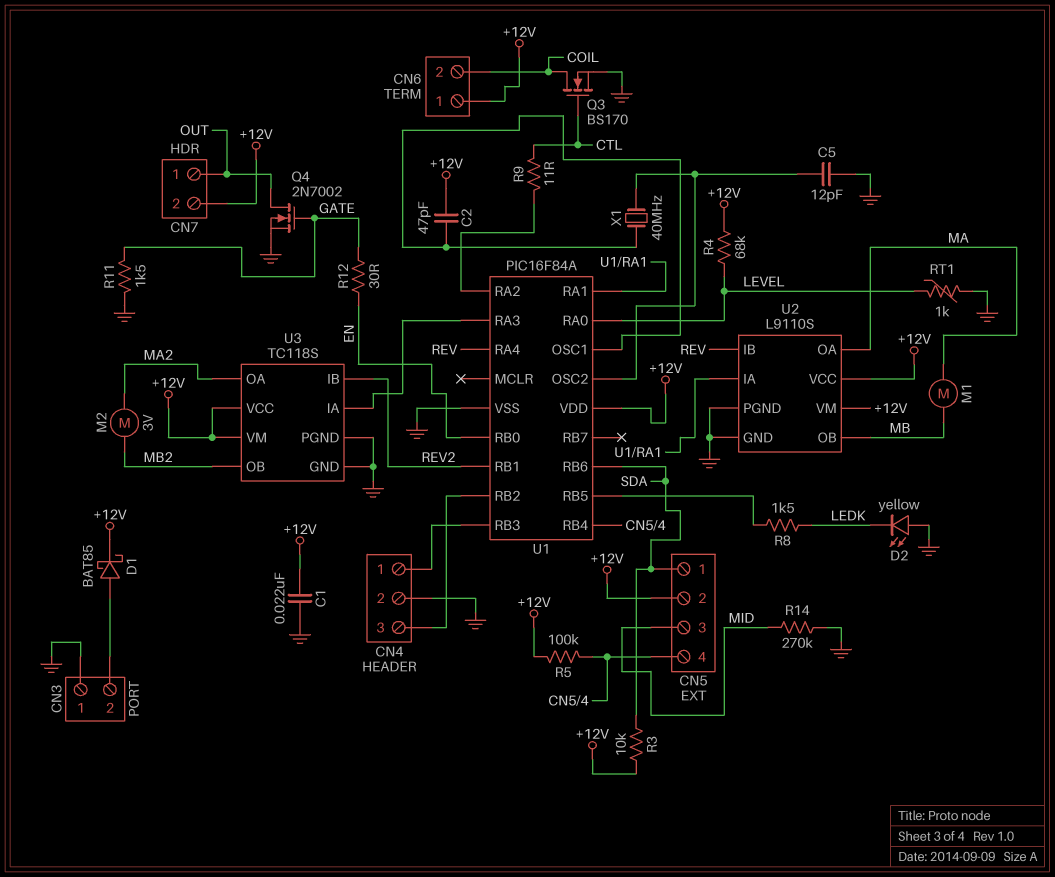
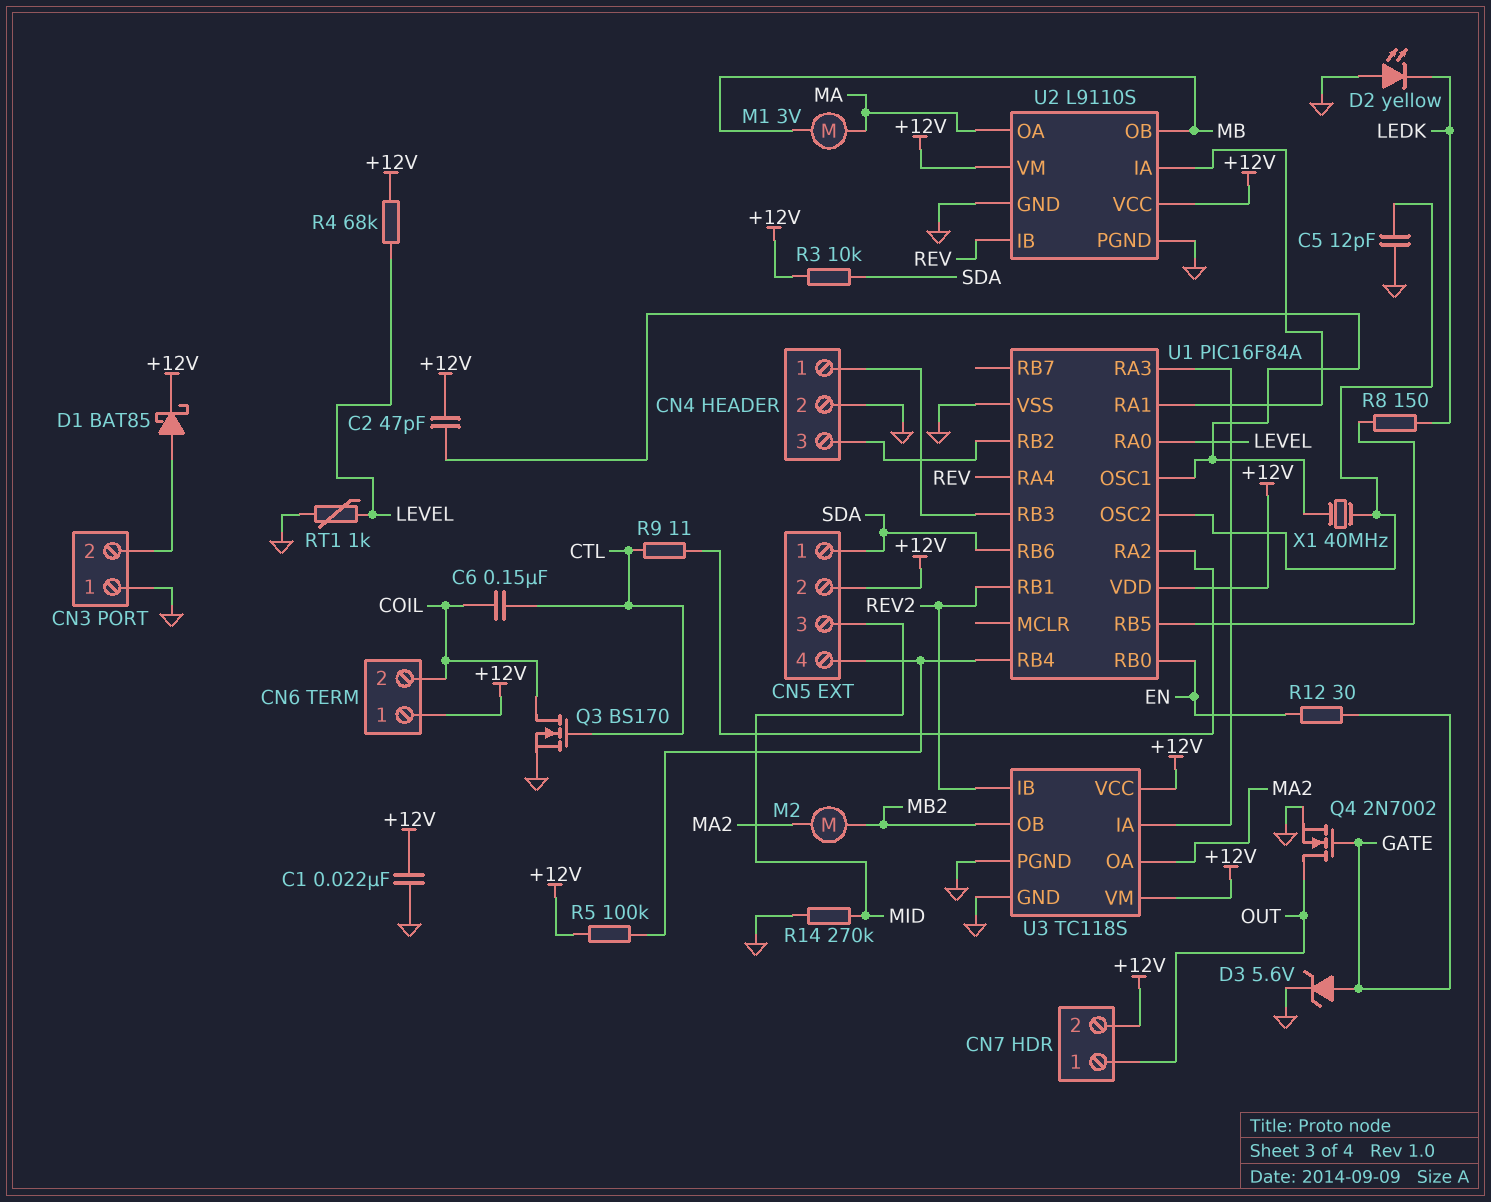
C6: none -> 150nF (COIL, CTL)
D3: none -> zener 5.6V (A GATE, K GND)
M1: motor (MA, MB) -> motor 3V (MA, MB)
M2: motor 3V (MA2, MB2) -> motor (MA2, MB2)
R8: 1.5k (LEDK, U1/RB5) -> 150 (LEDK, U1/RB5)
R11: 1.5k (GATE, GND) -> none

